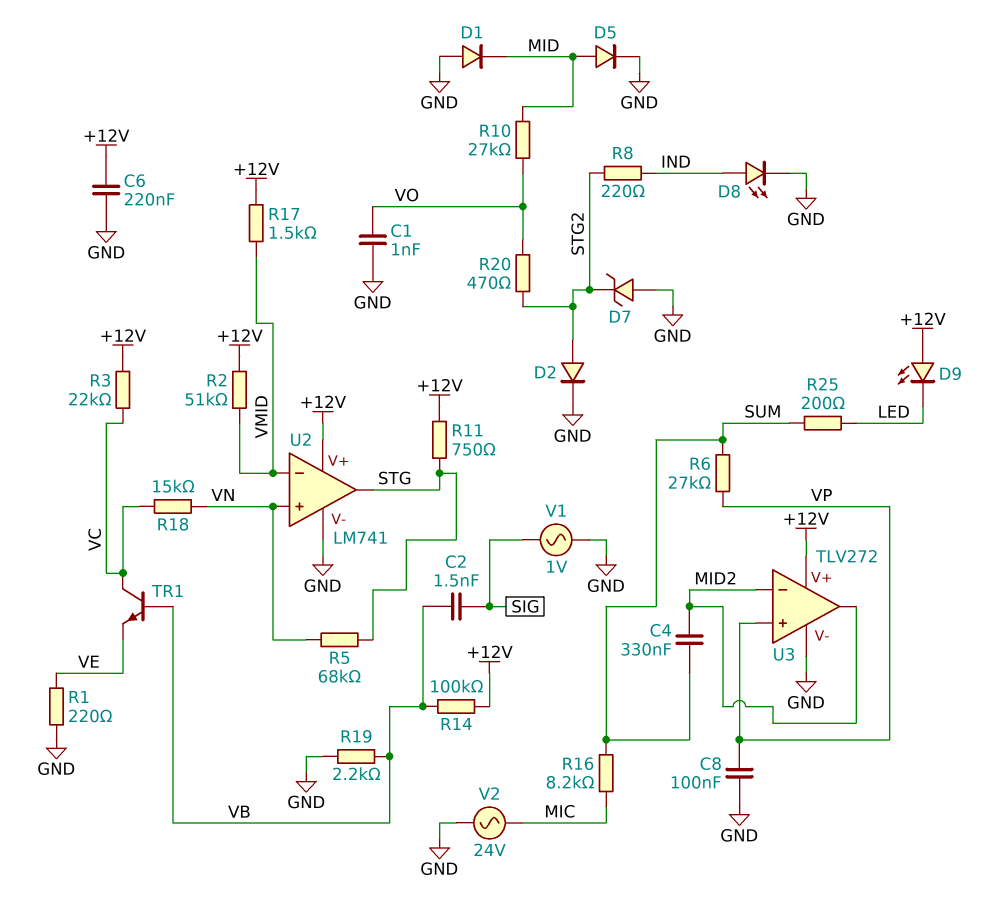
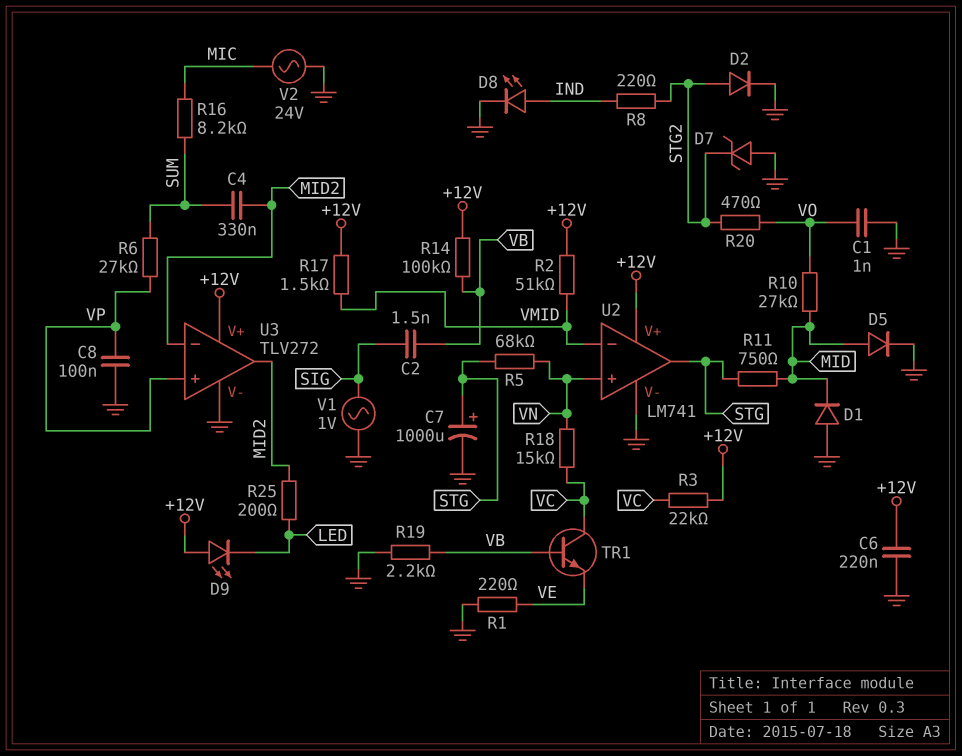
C7: none -> 1000uF (plus STG, minus GND)
R11: 750 (+12V, STG) -> 750 (MID, STG)
R25: 200 (LED, SUM) -> 200 (LED, MID2)

